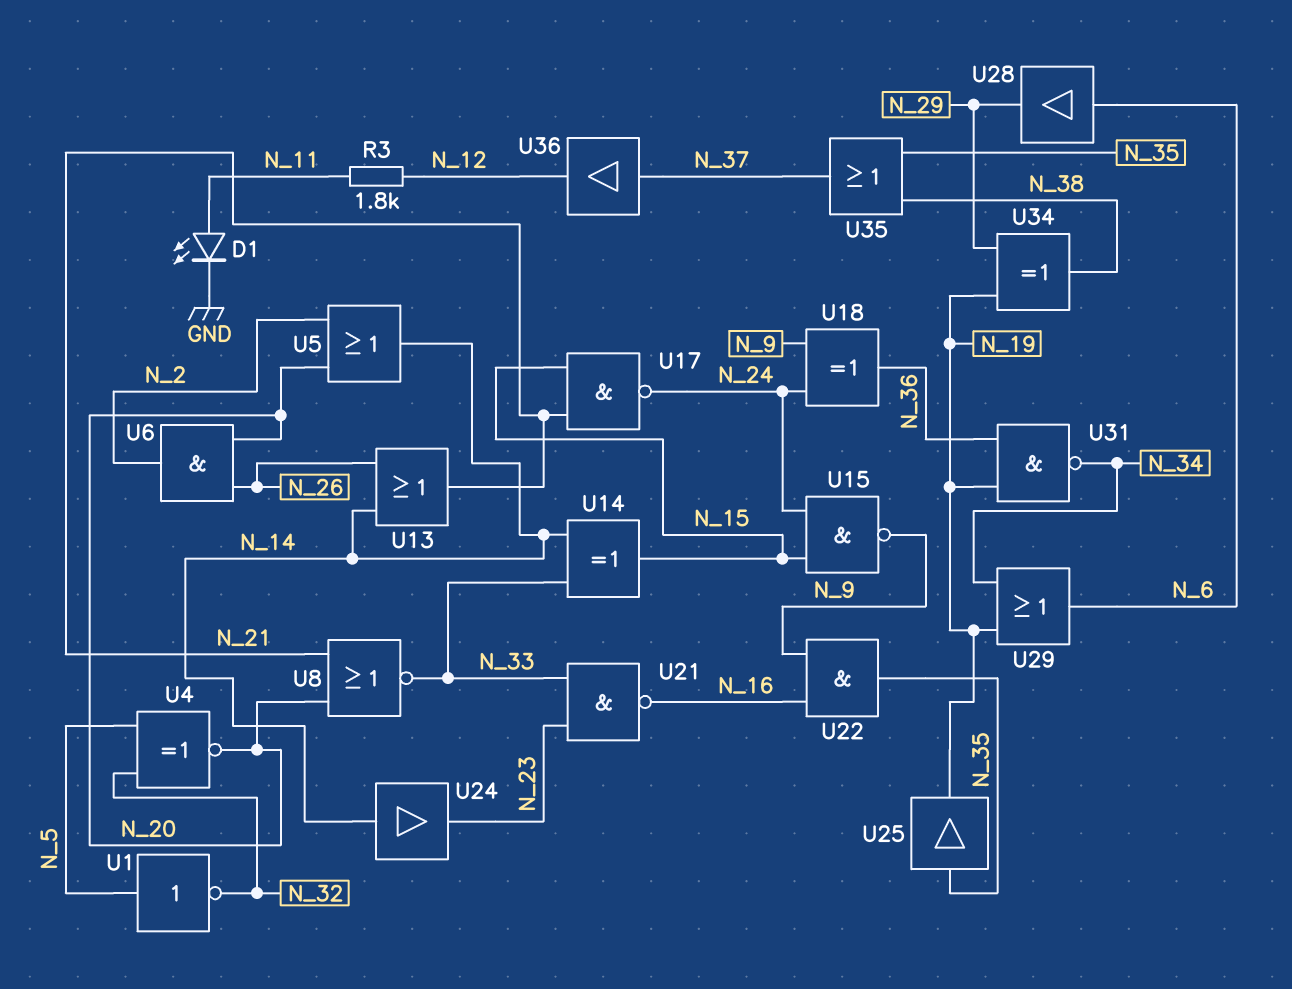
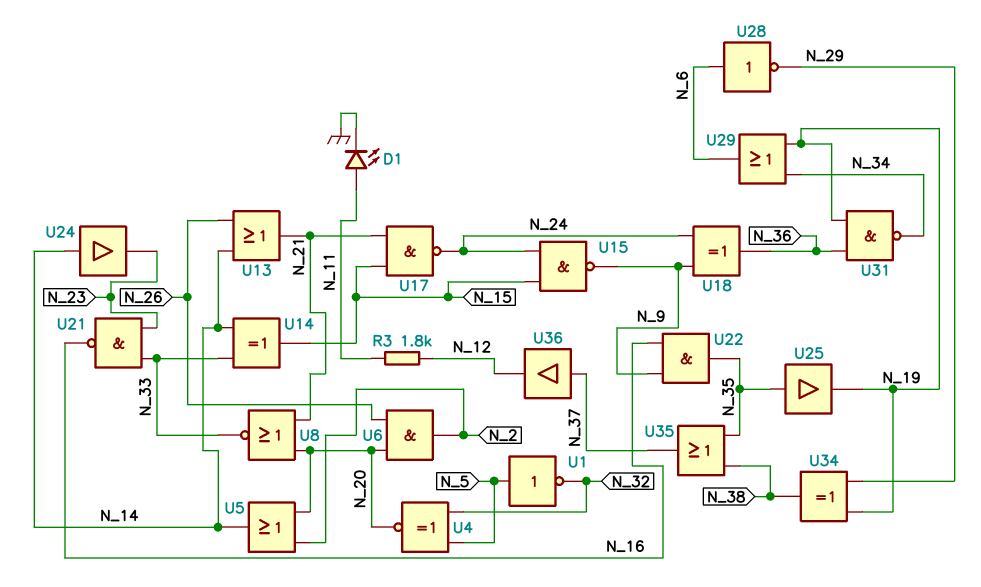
U28: buffer (in N_6, out N_29) -> NOT (in N_6, out N_29)

